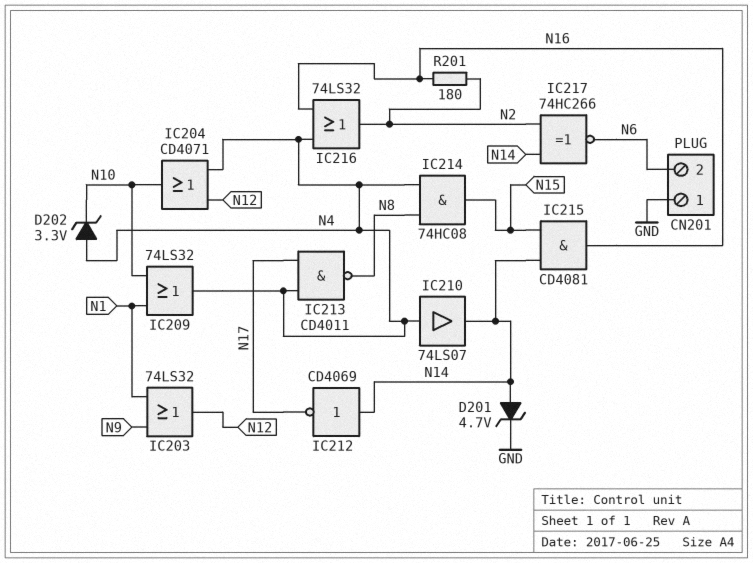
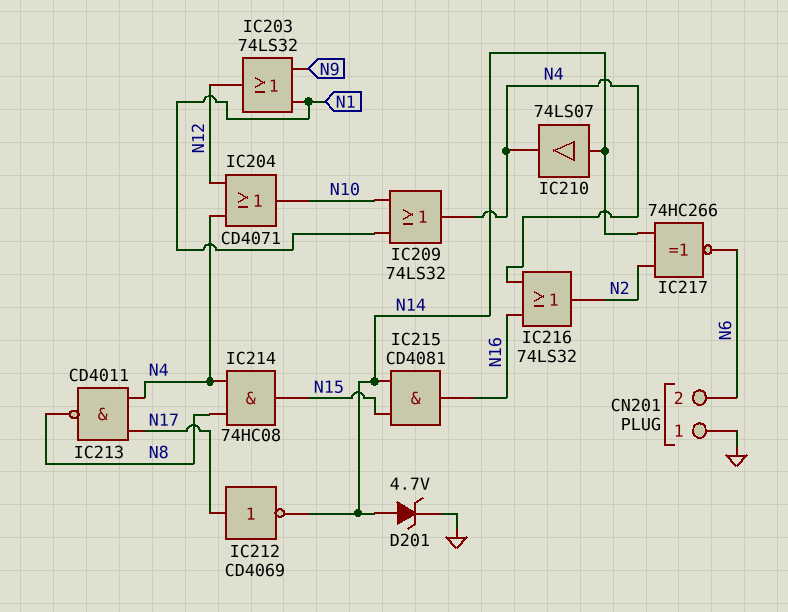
D202: zener 3.3V (A N4, K N10) -> none
IC210: buffer 74LS07 (in N4, out N14) -> buffer 74LS07 (in N14, out N4)
IC212: NOT CD4069 (in N14, out N17) -> NOT CD4069 (in N17, out N14)
R201: 180 (N2, N16) -> none

